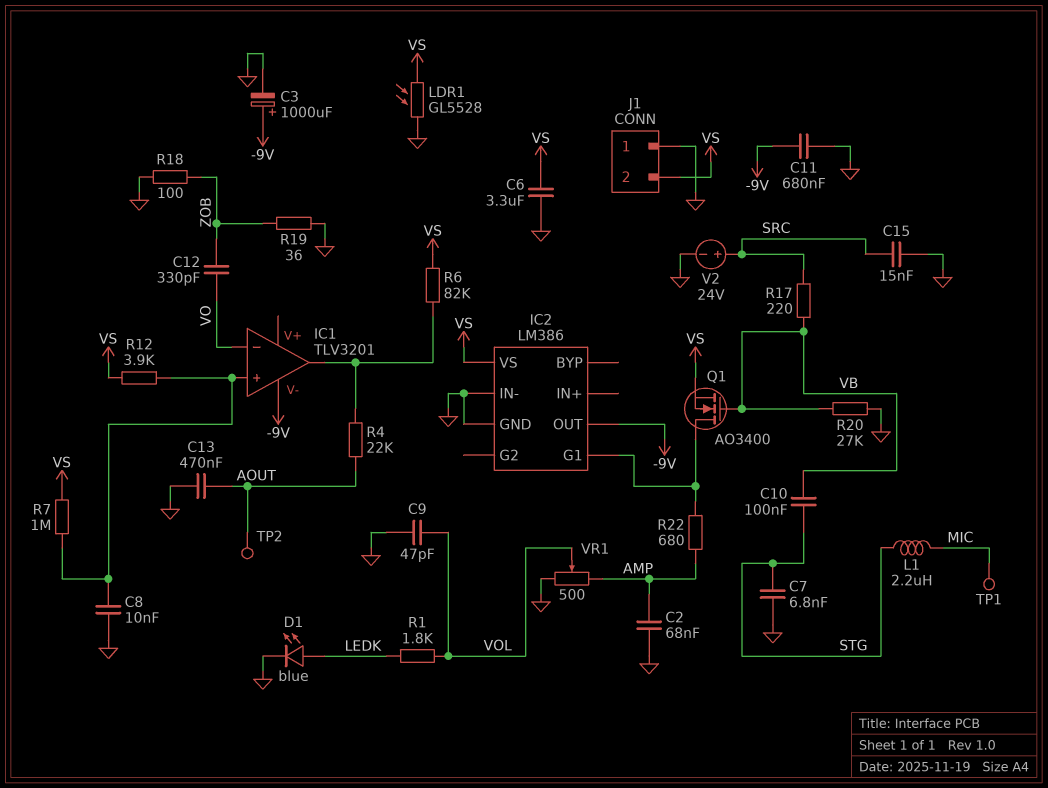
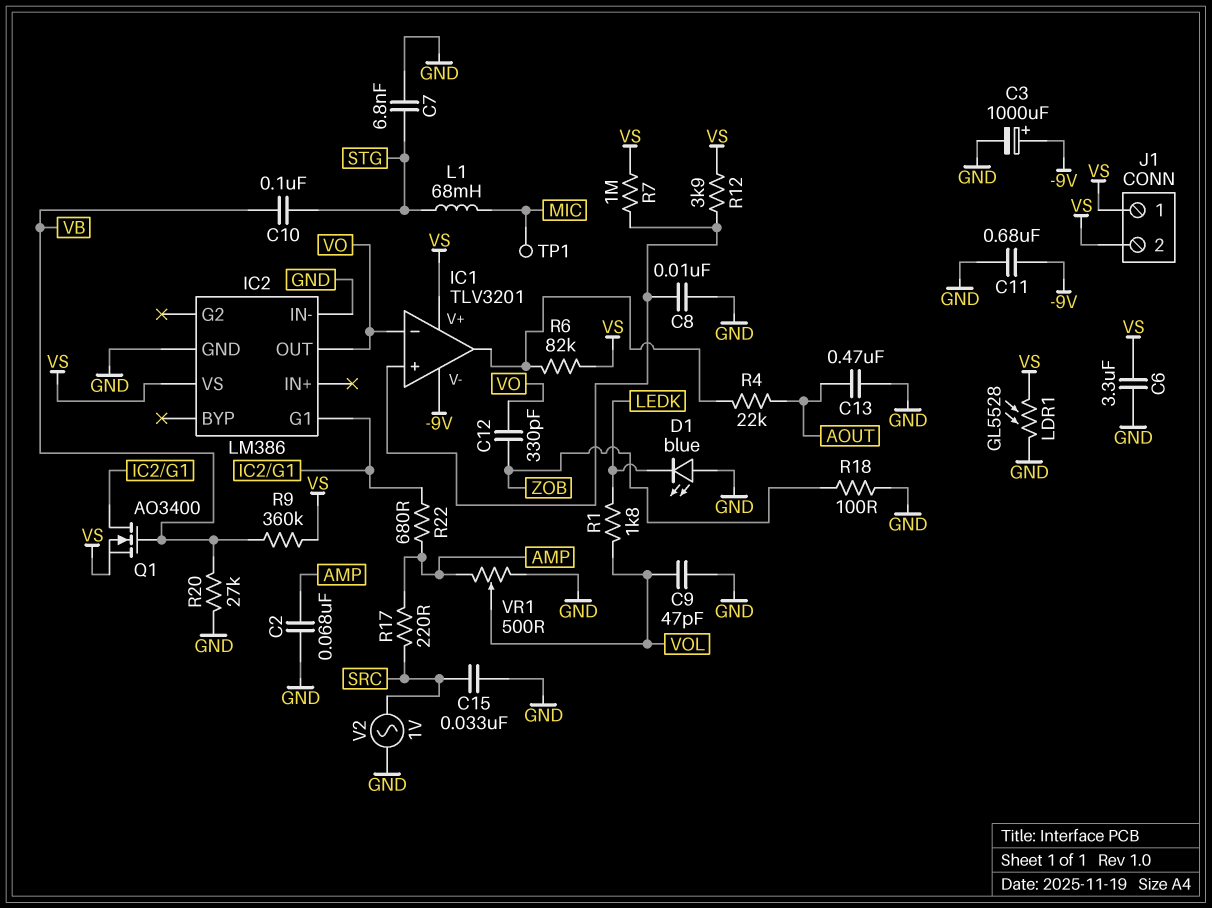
C15: 15nF (GND, SRC) -> 33nF (GND, SRC)
D1: LED blue (A LEDK, K GND) -> LED blue (A GND, K LEDK)
IC1 pin V+: none -> VS
IC2 pin OUT: -9V -> VO
J1 pin 1: GND -> VS
L1: 2.2uH (MIC, STG) -> 68mH (MIC, STG)
R9: none -> 360k (VB, VS)
R17: 220 (SRC, VB) -> 220 (AMP, SRC)
R19: 36 (GND, ZOB) -> none
TP2: test point (AOUT) -> none
V2: 24V (plus SRC, minus GND) -> AC 1V (GND, SRC)

